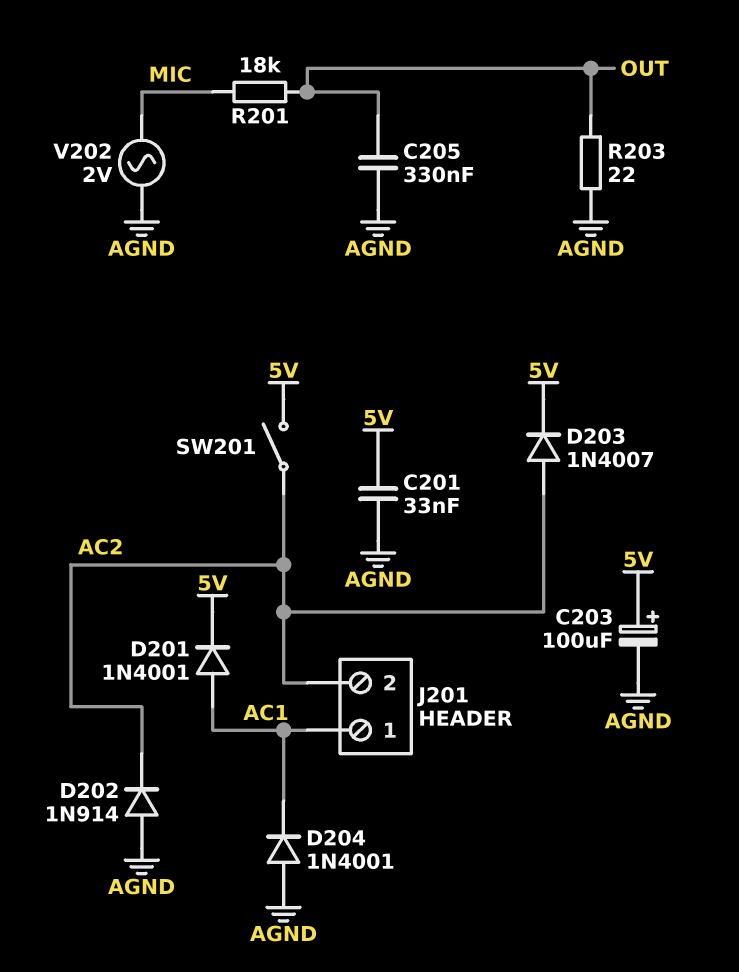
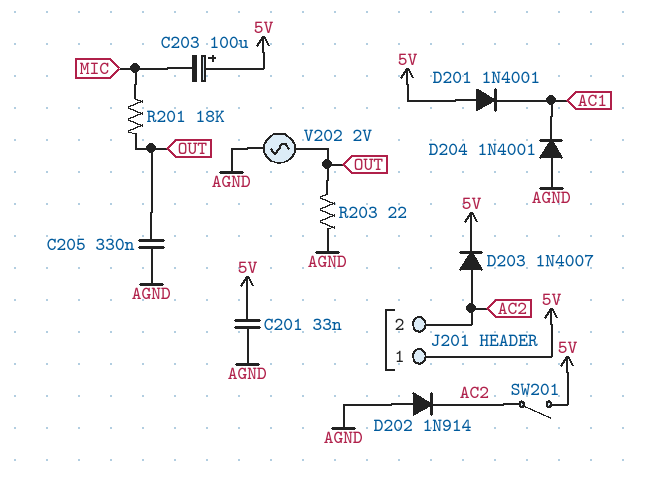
C203: 100uF (plus 5V, minus AGND) -> 100uF (plus 5V, minus MIC)
D201: diode 1N4001 (A AC1, K 5V) -> diode 1N4001 (A 5V, K AC1)
J201 pin 1: AC1 -> 5V
V202: AC 2V (AGND, MIC) -> AC 2V (AGND, OUT)

